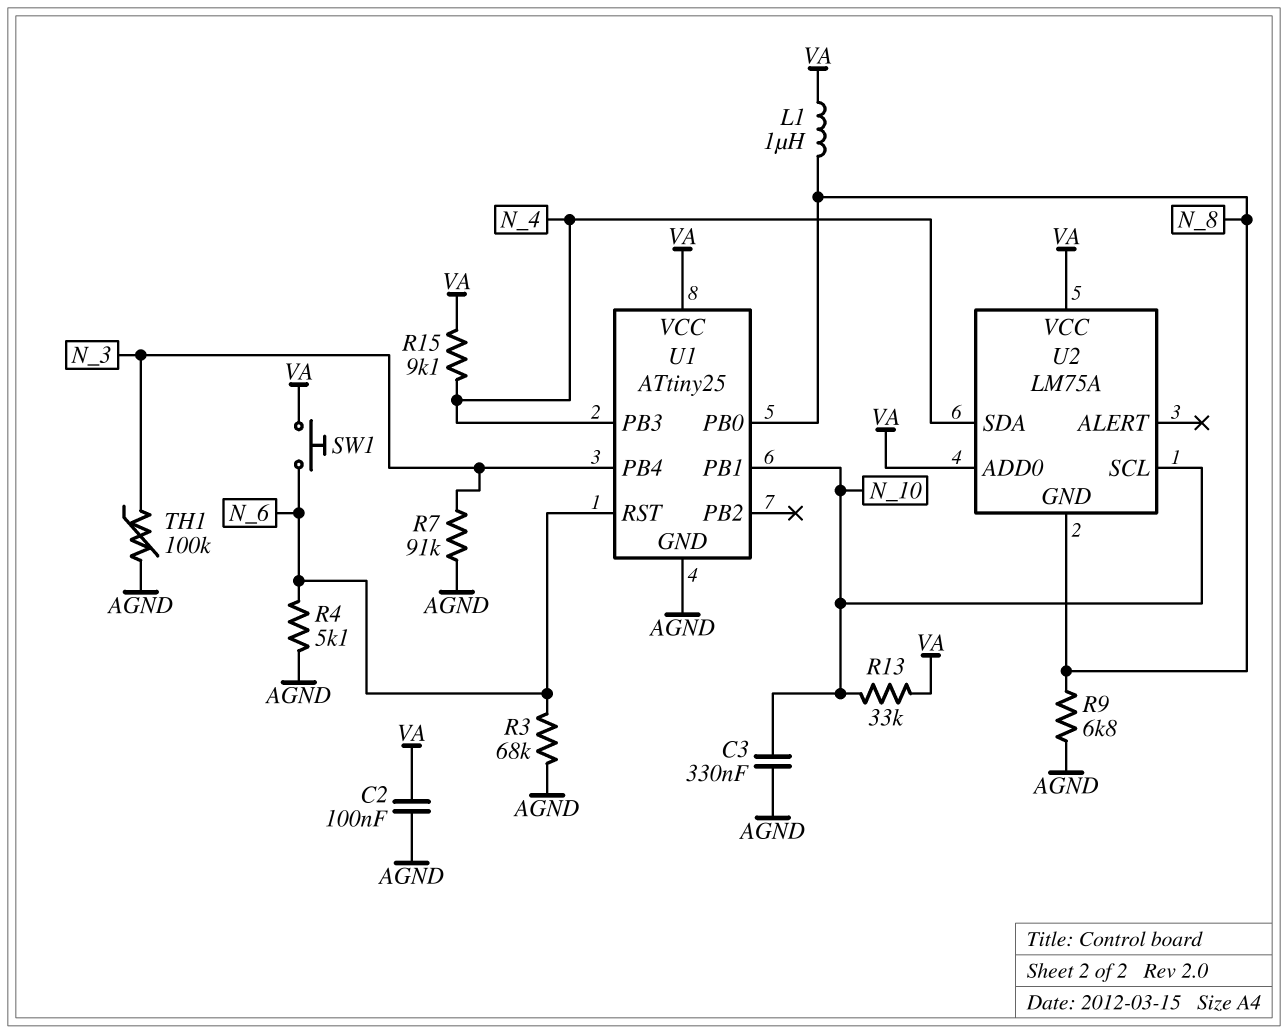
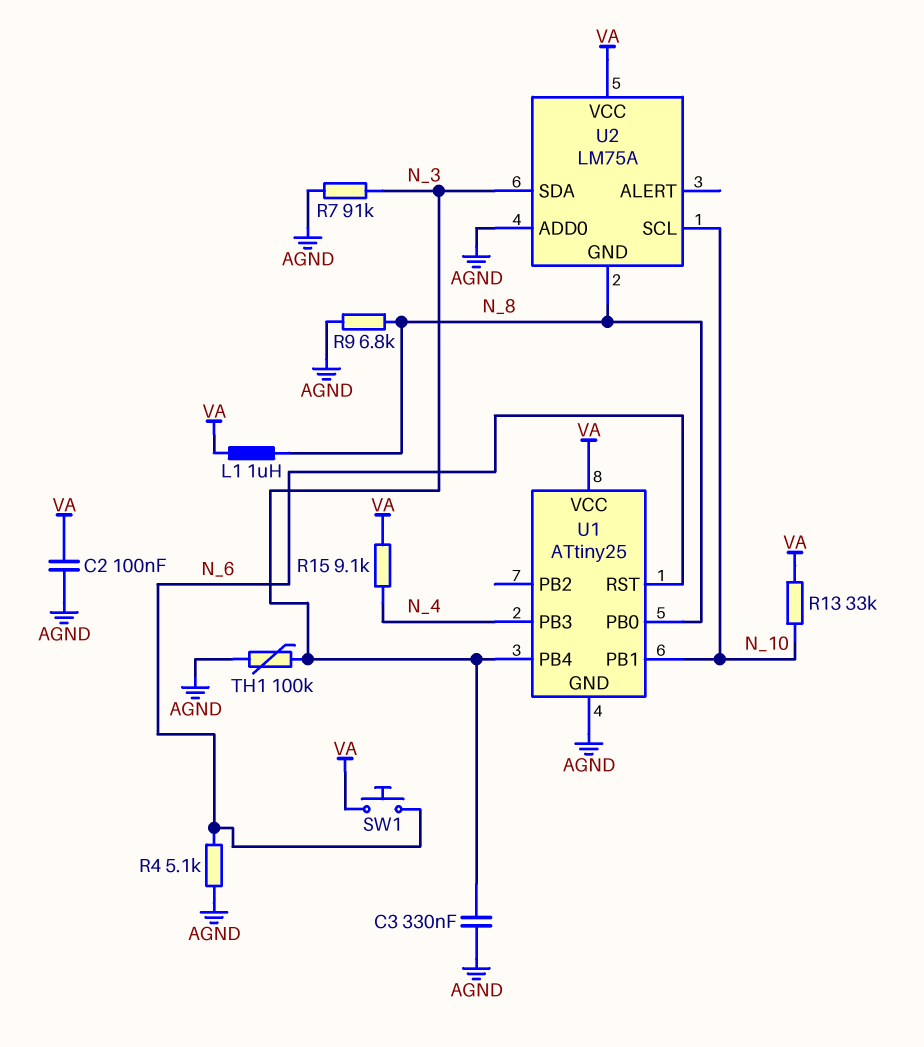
C3: 330nF (AGND, N_10) -> 330nF (AGND, N_3)
R3: 68k (AGND, N_6) -> none
U2 pin ADD0: VA -> AGND
U2 pin SDA: N_4 -> N_3

